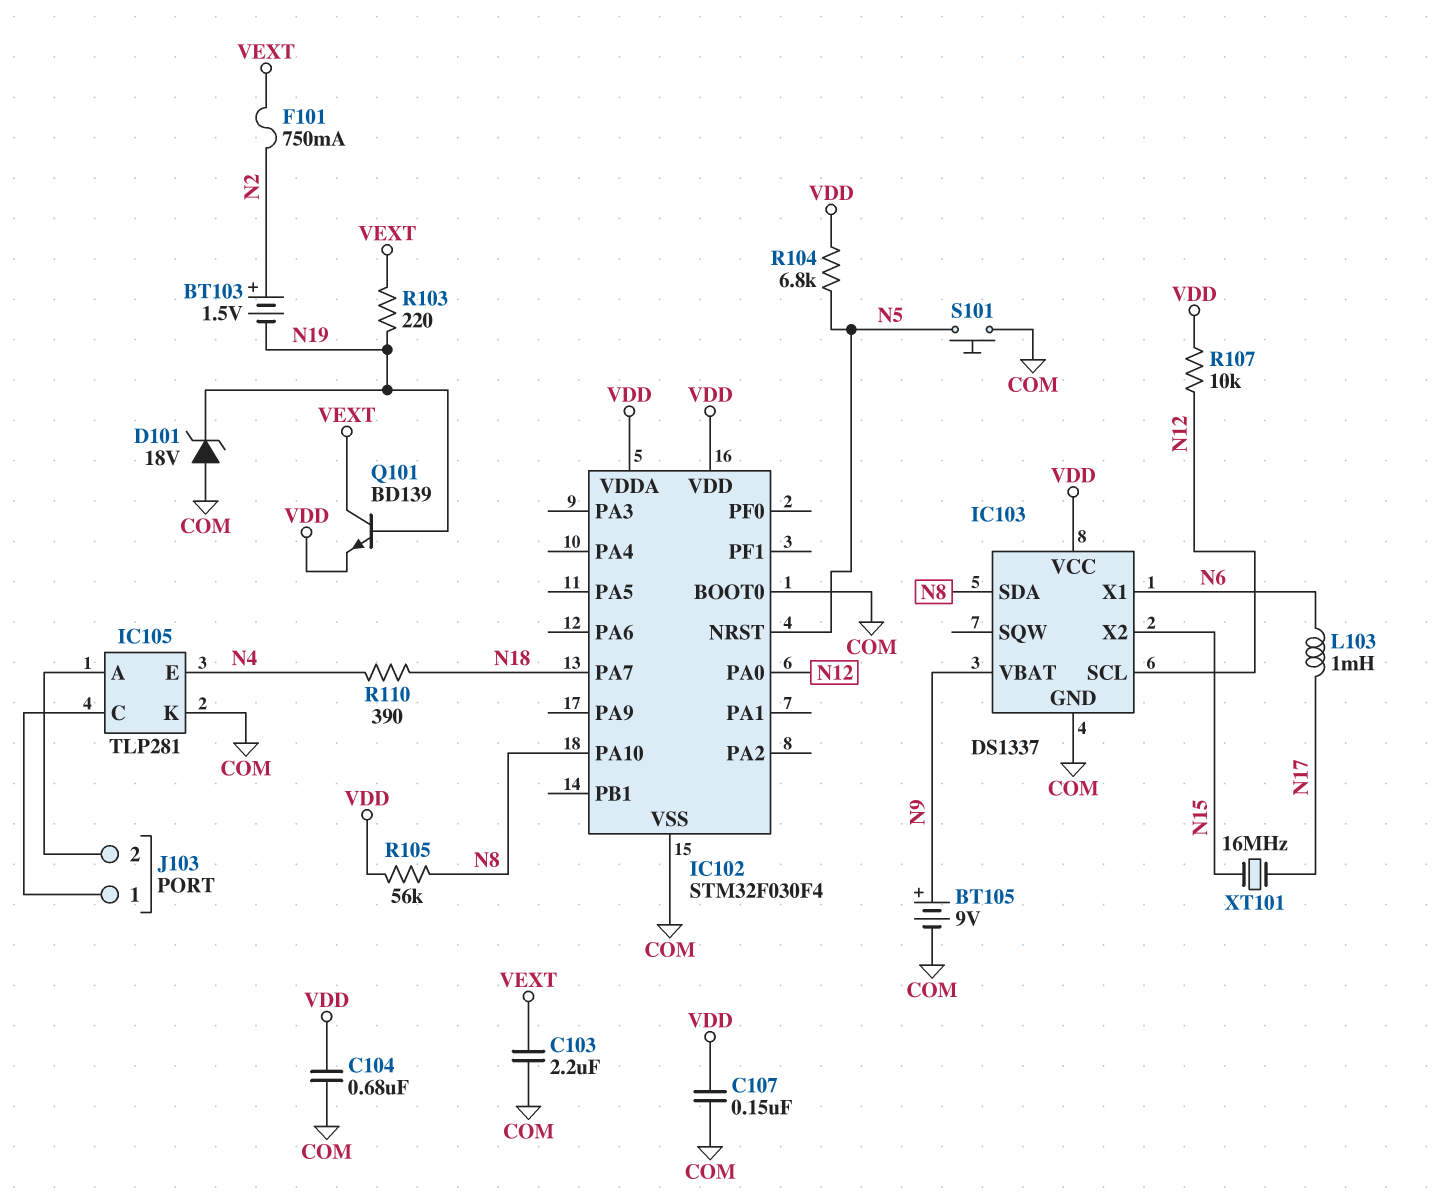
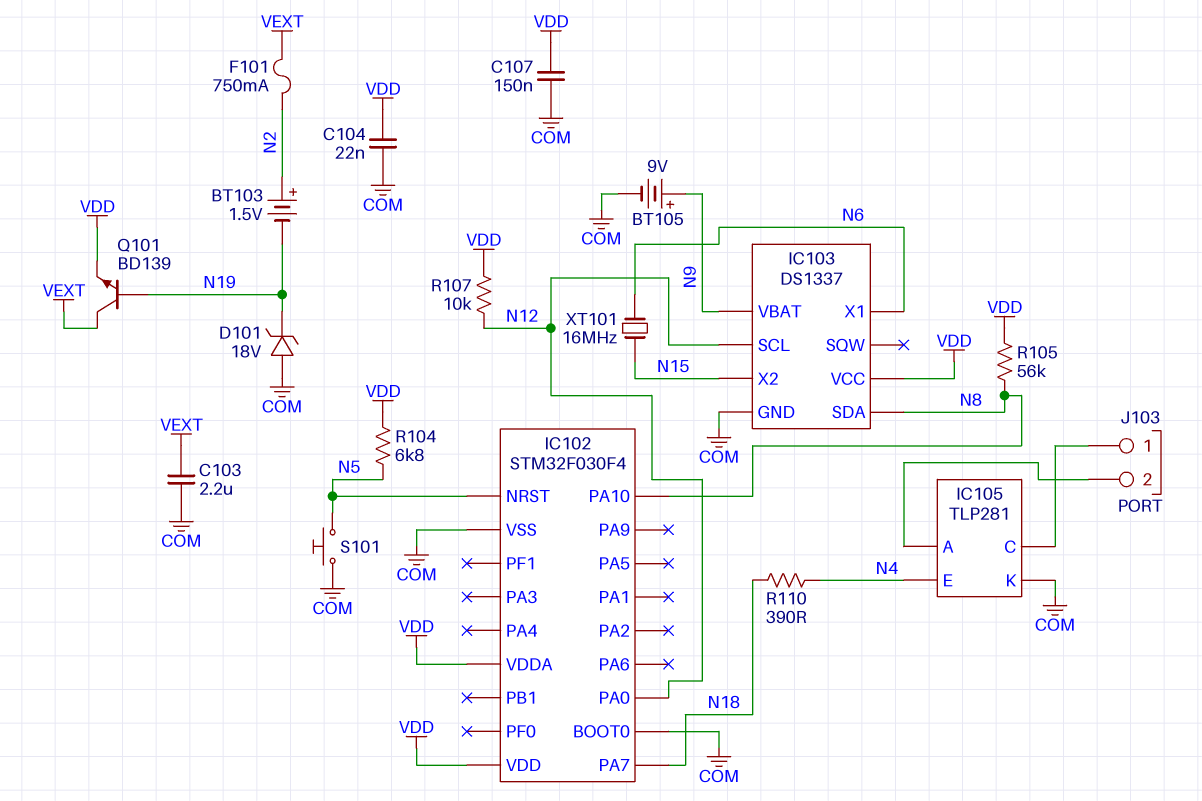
C104: 680nF (COM, VDD) -> 22nF (COM, VDD)
L103: 1mH (N6, N17) -> none
R103: 220 (N19, VEXT) -> none
XT101: 16MHz (N15, N17) -> 16MHz (N6, N15)

